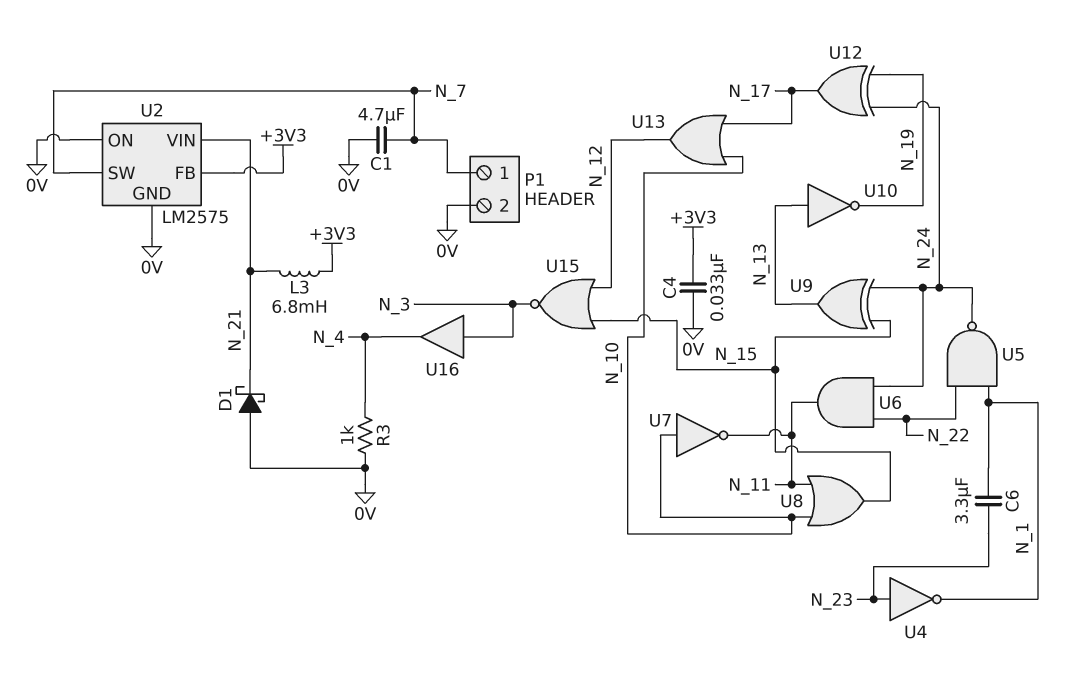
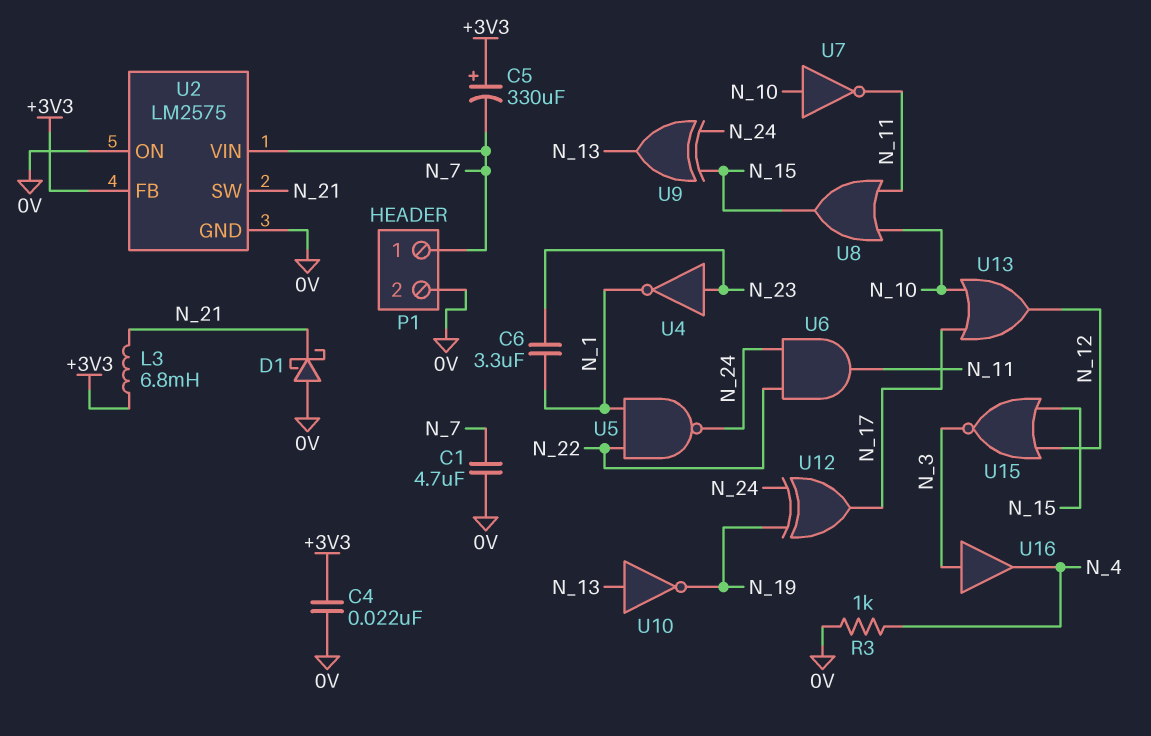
C4: 33nF (+3V3, 0V) -> 22nF (+3V3, 0V)
C5: none -> 330uF (plus +3V3, minus N_7)
U2 pin SW: N_7 -> N_21
U2 pin VIN: N_21 -> N_7

